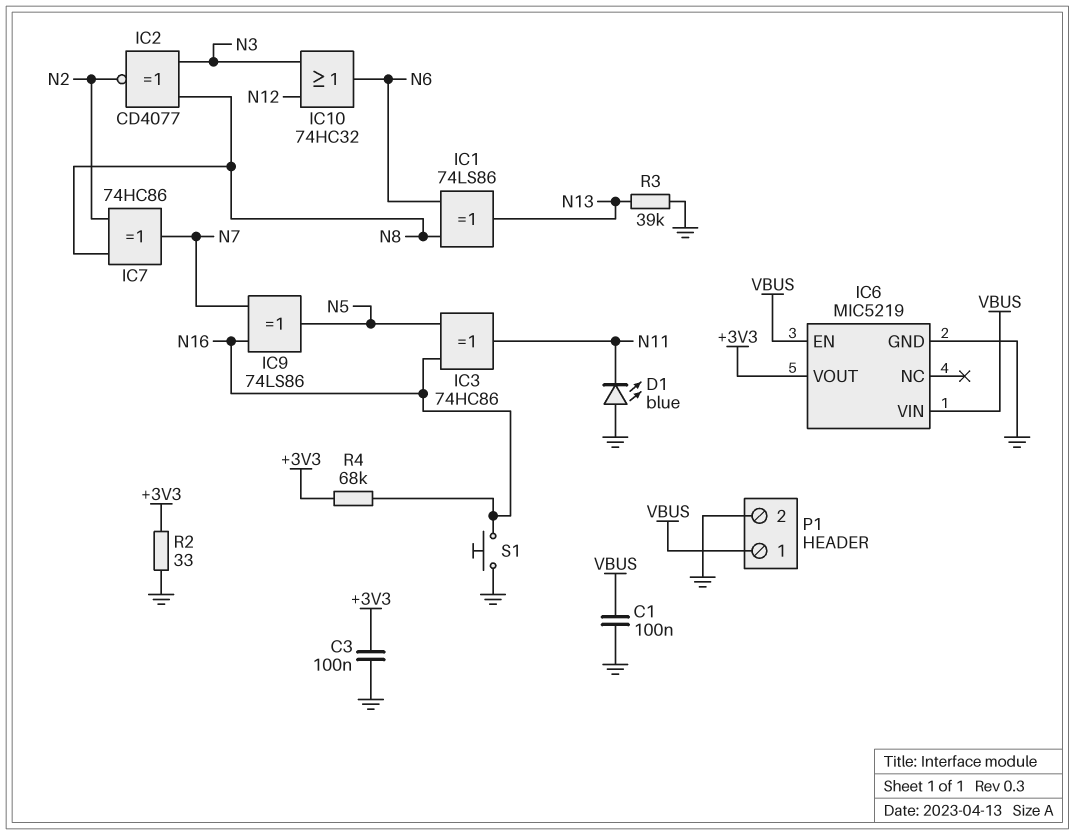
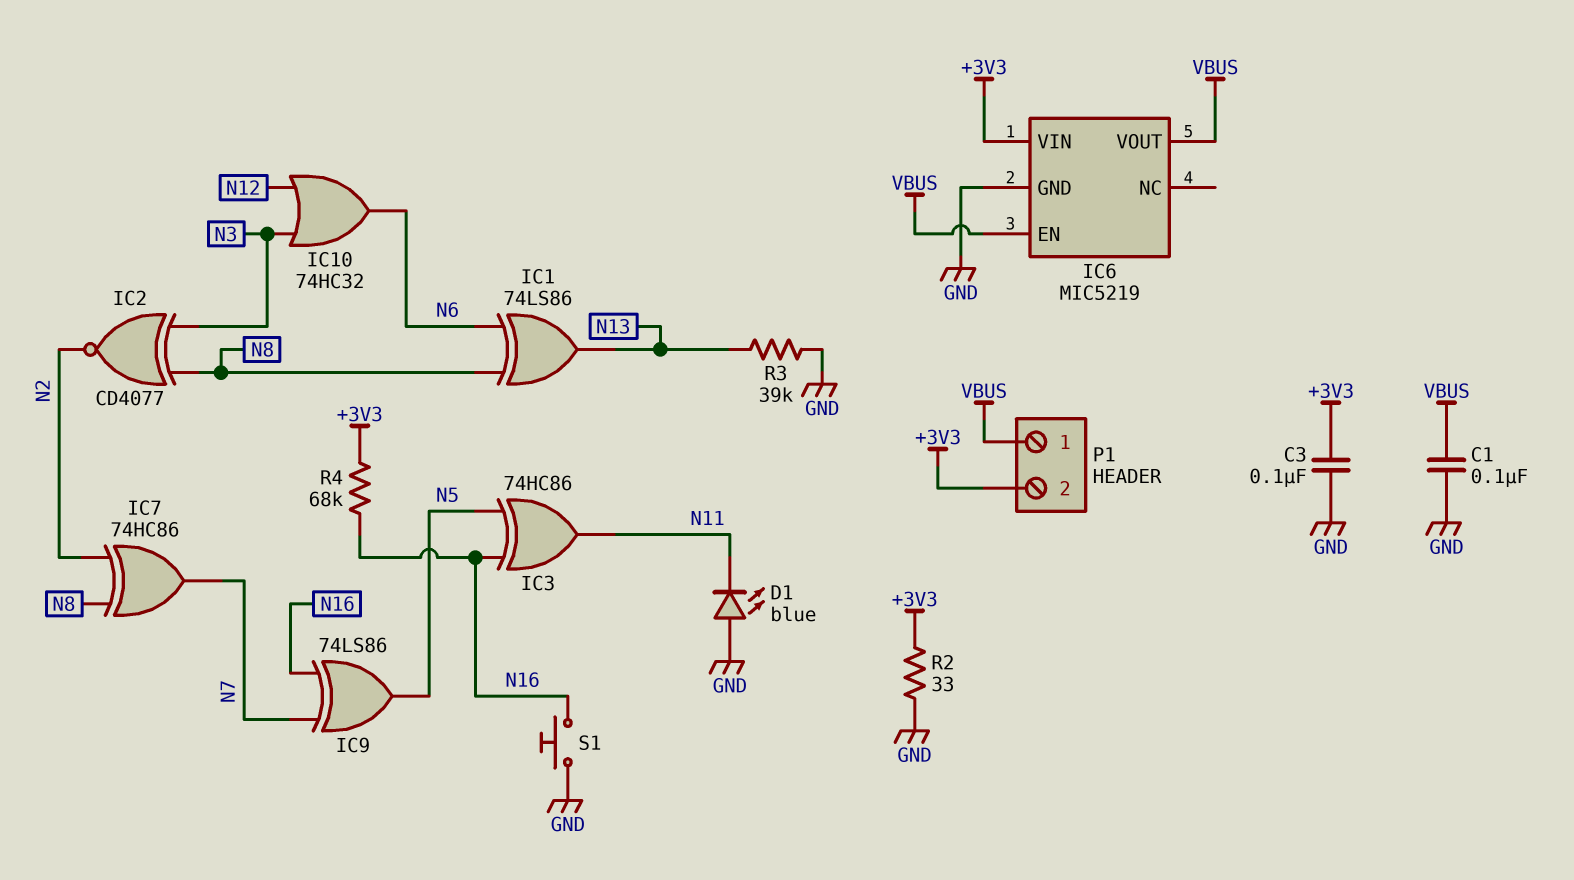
IC6 pin VIN: VBUS -> +3V3
IC6 pin VOUT: +3V3 -> VBUS
P1 pin 2: GND -> +3V3

